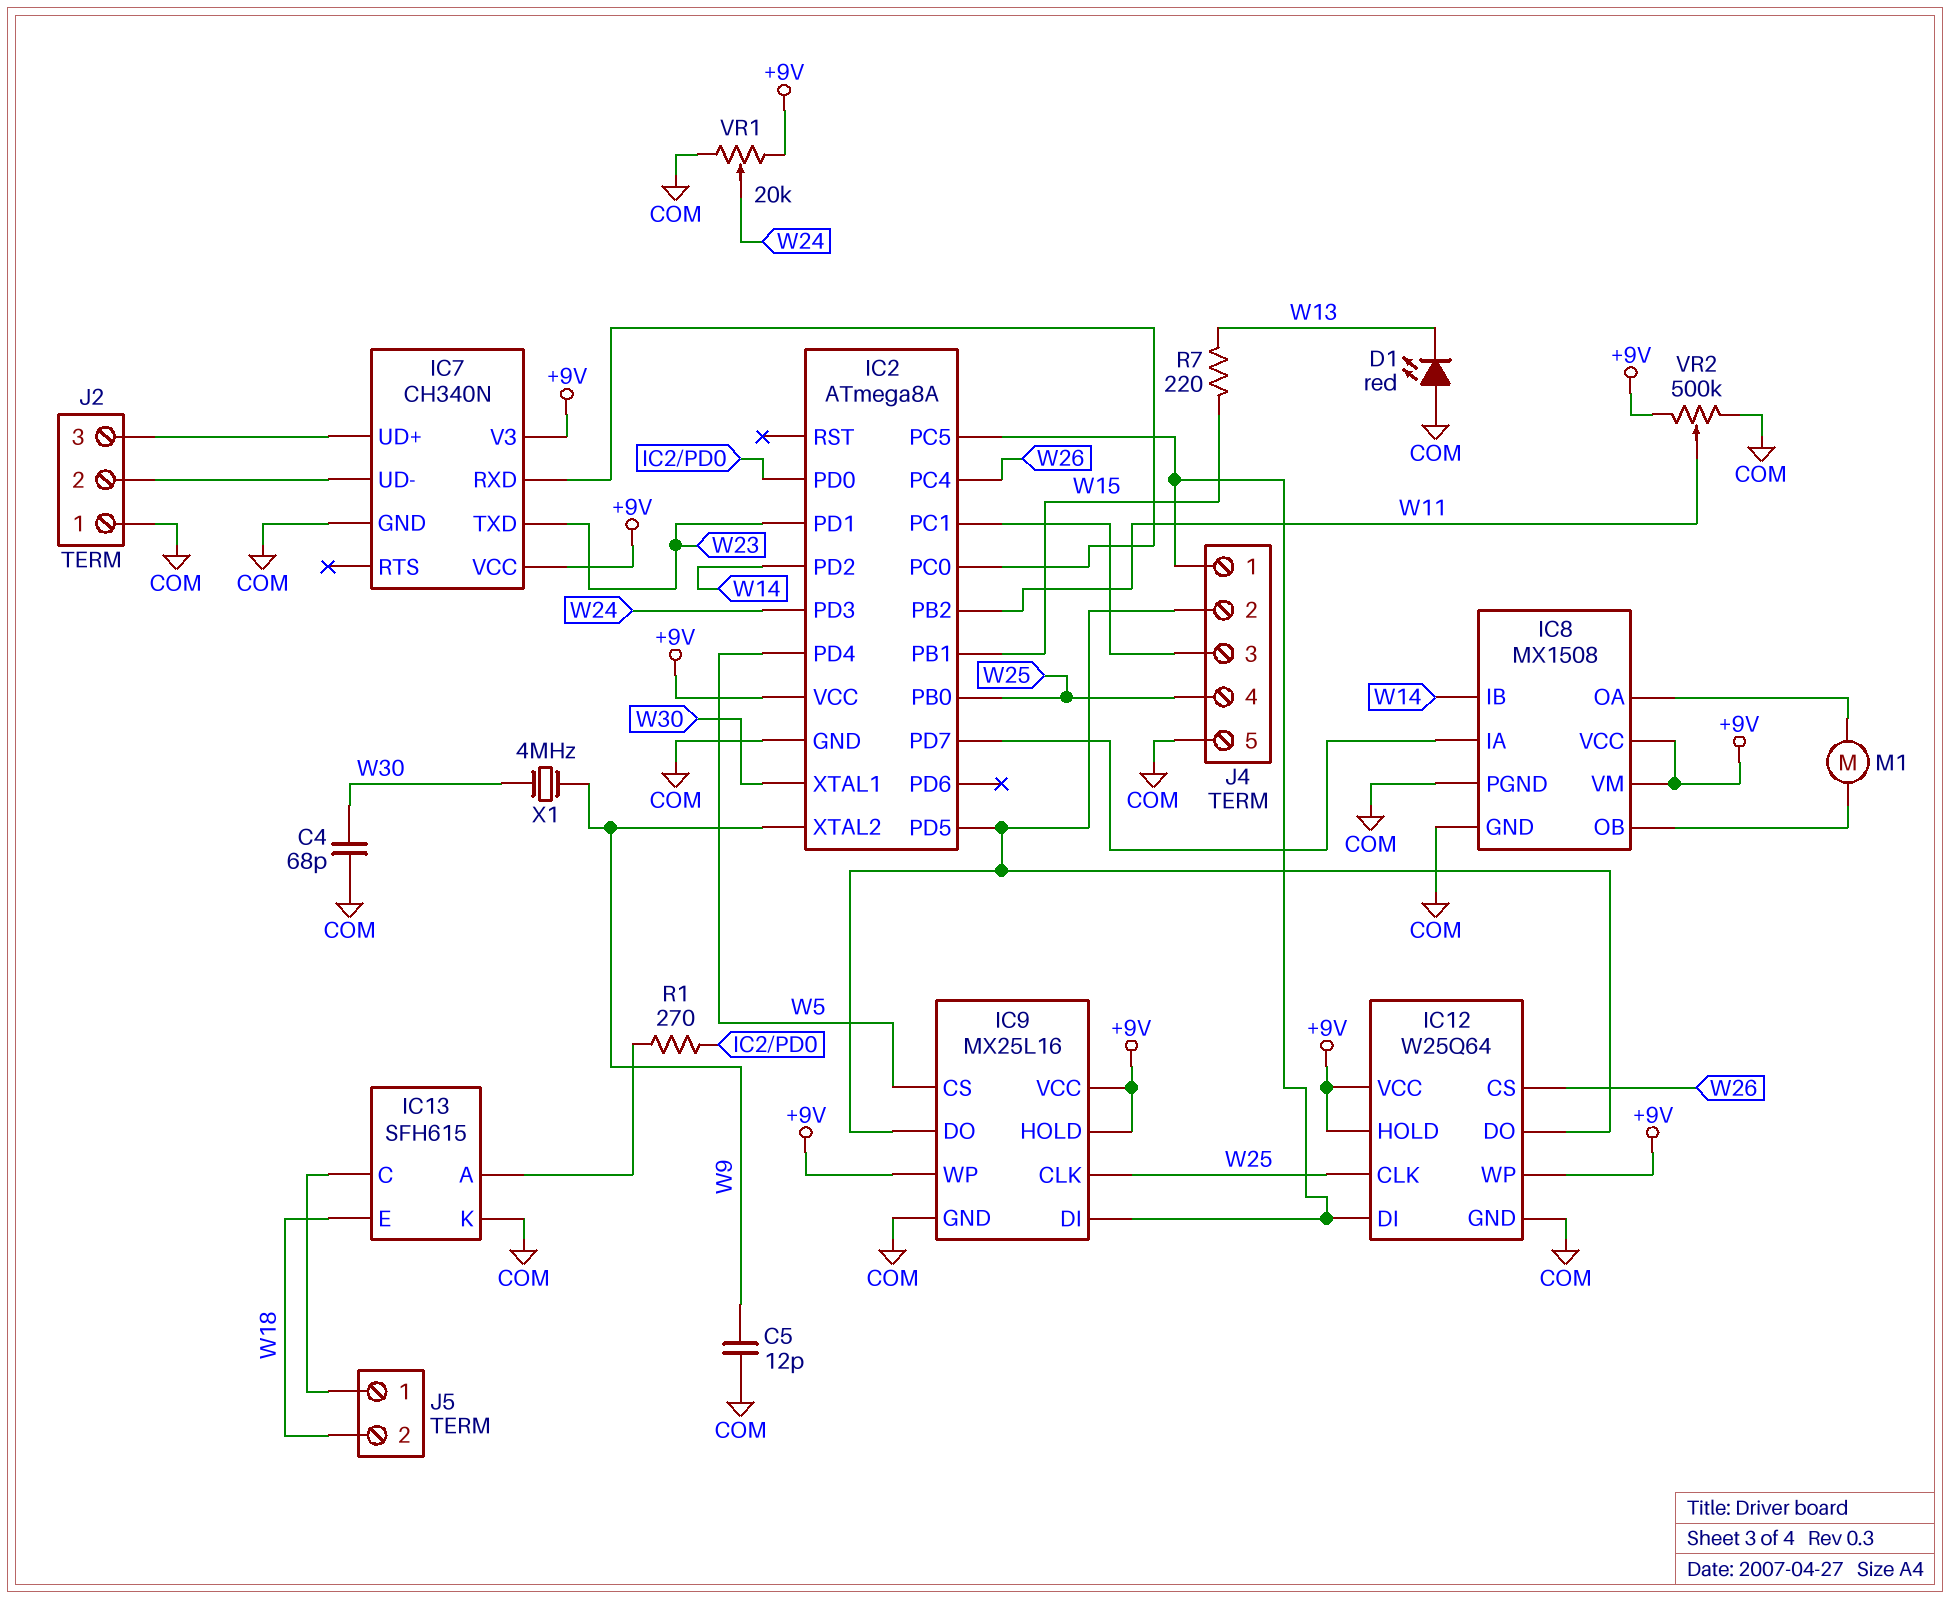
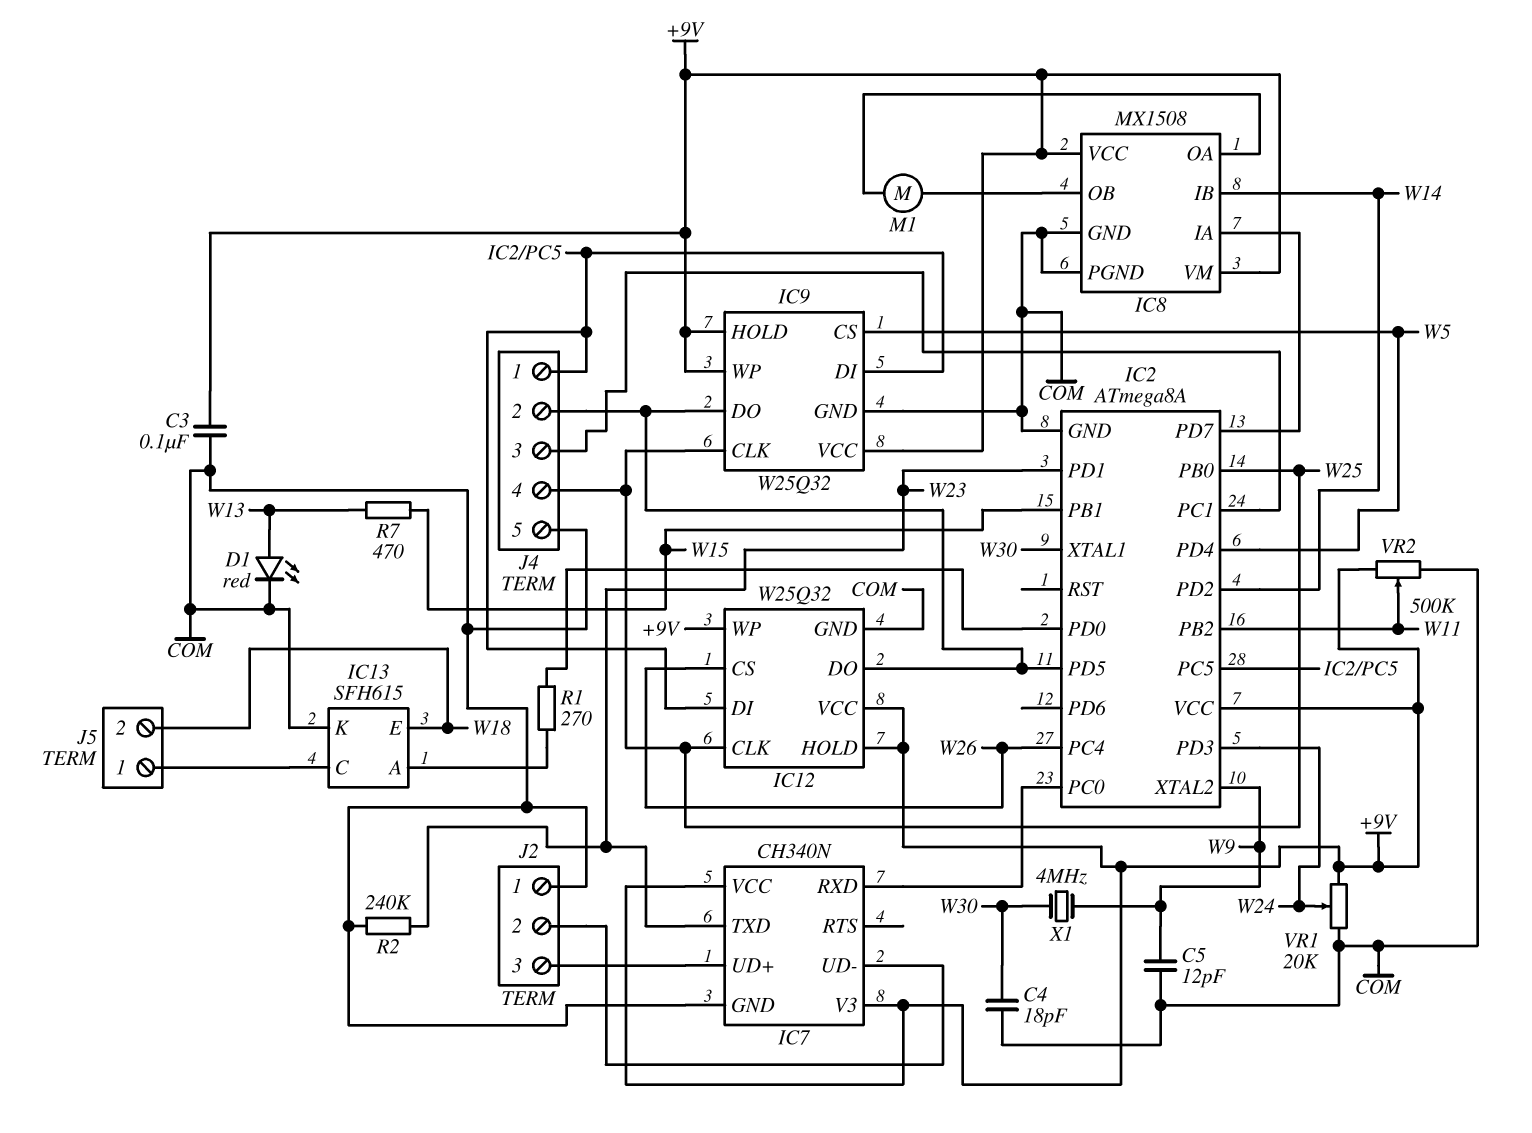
C3: none -> 100nF (+9V, COM)
C4: 68pF (COM, W30) -> 18pF (COM, W30)
D1: LED red (A COM, K W13) -> LED red (A W13, K COM)
IC9: MX25L16 -> W25Q32
IC12: W25Q64 -> W25Q32
R2: none -> 240k (COM, W23)
R7: 220 (W13, W15) -> 470 (W13, W15)

